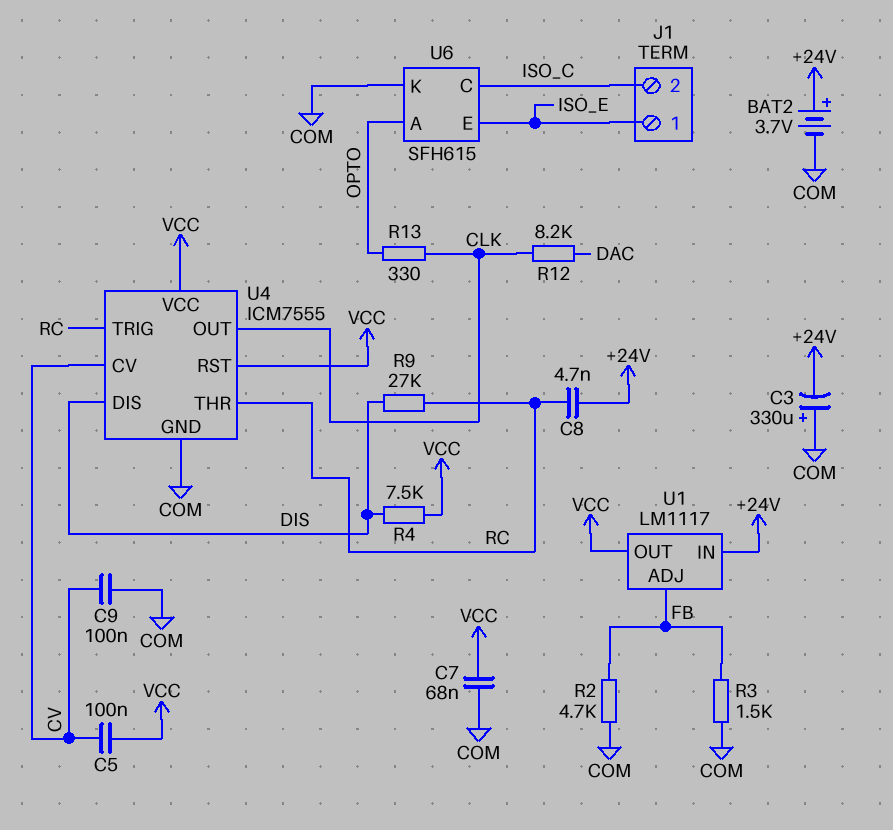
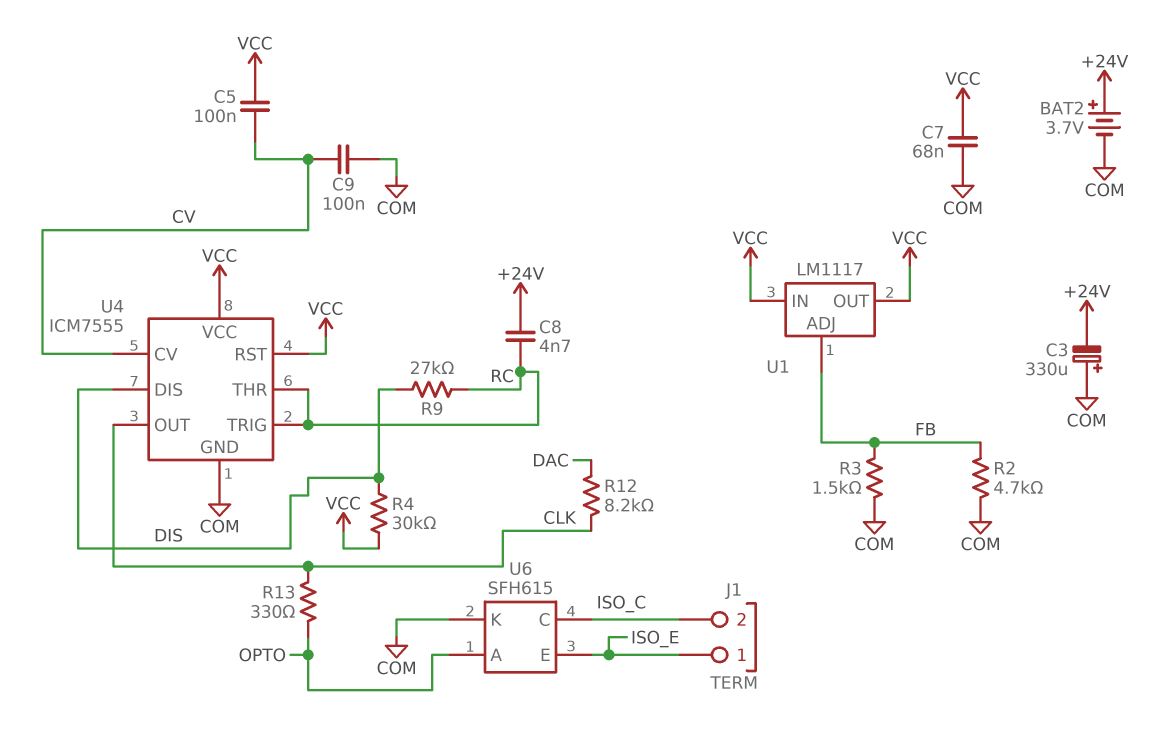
R4: 7.5k (DIS, VCC) -> 30k (DIS, VCC)
U1 pin IN: +24V -> VCC

